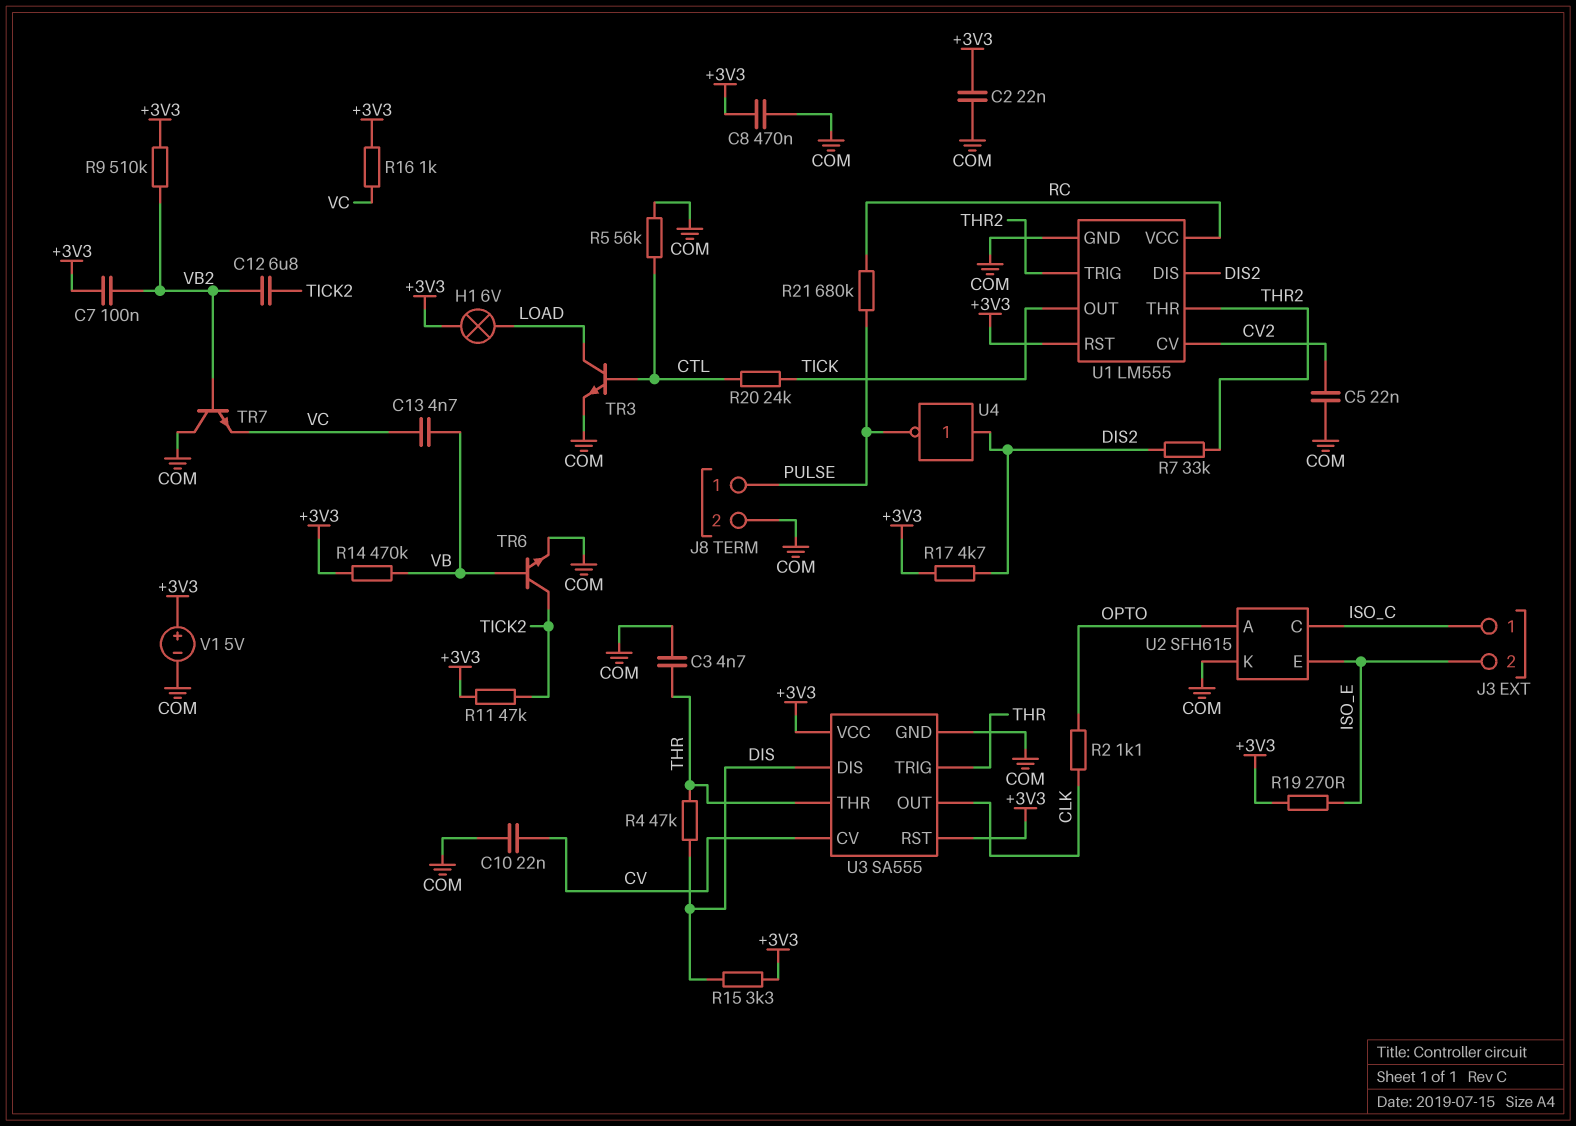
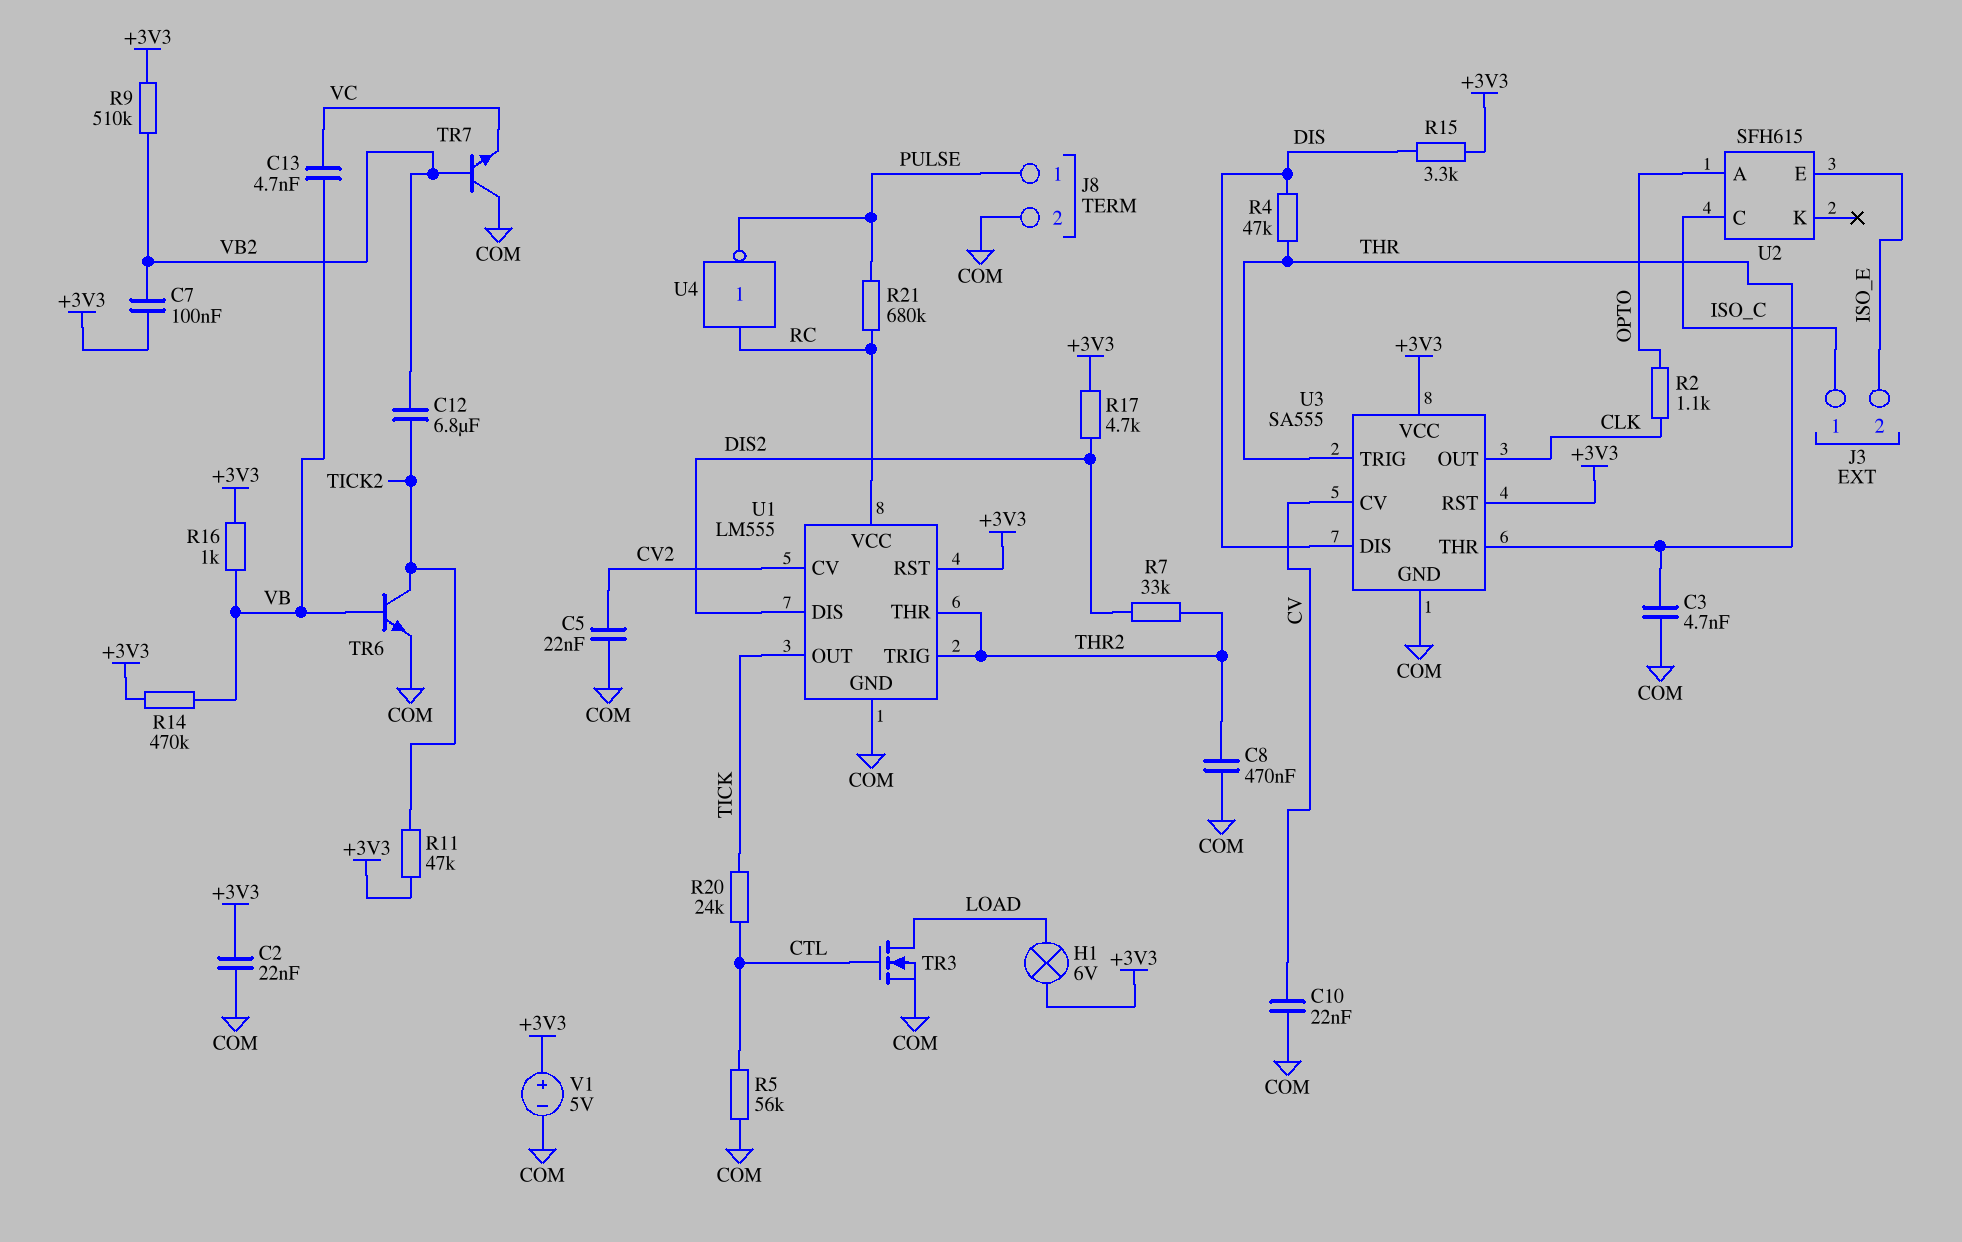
C8: 470nF (+3V3, COM) -> 470nF (COM, THR2)
R16: 1k (+3V3, VC) -> 1k (+3V3, VB)
R19: 270 (+3V3, ISO_E) -> none
TR3: NPN (B CTL, C LOAD, E COM) -> NMOS (G CTL, D LOAD, S COM)
U2 pin K: COM -> none
U4: NOT (in DIS2, out PULSE) -> NOT (in RC, out PULSE)

